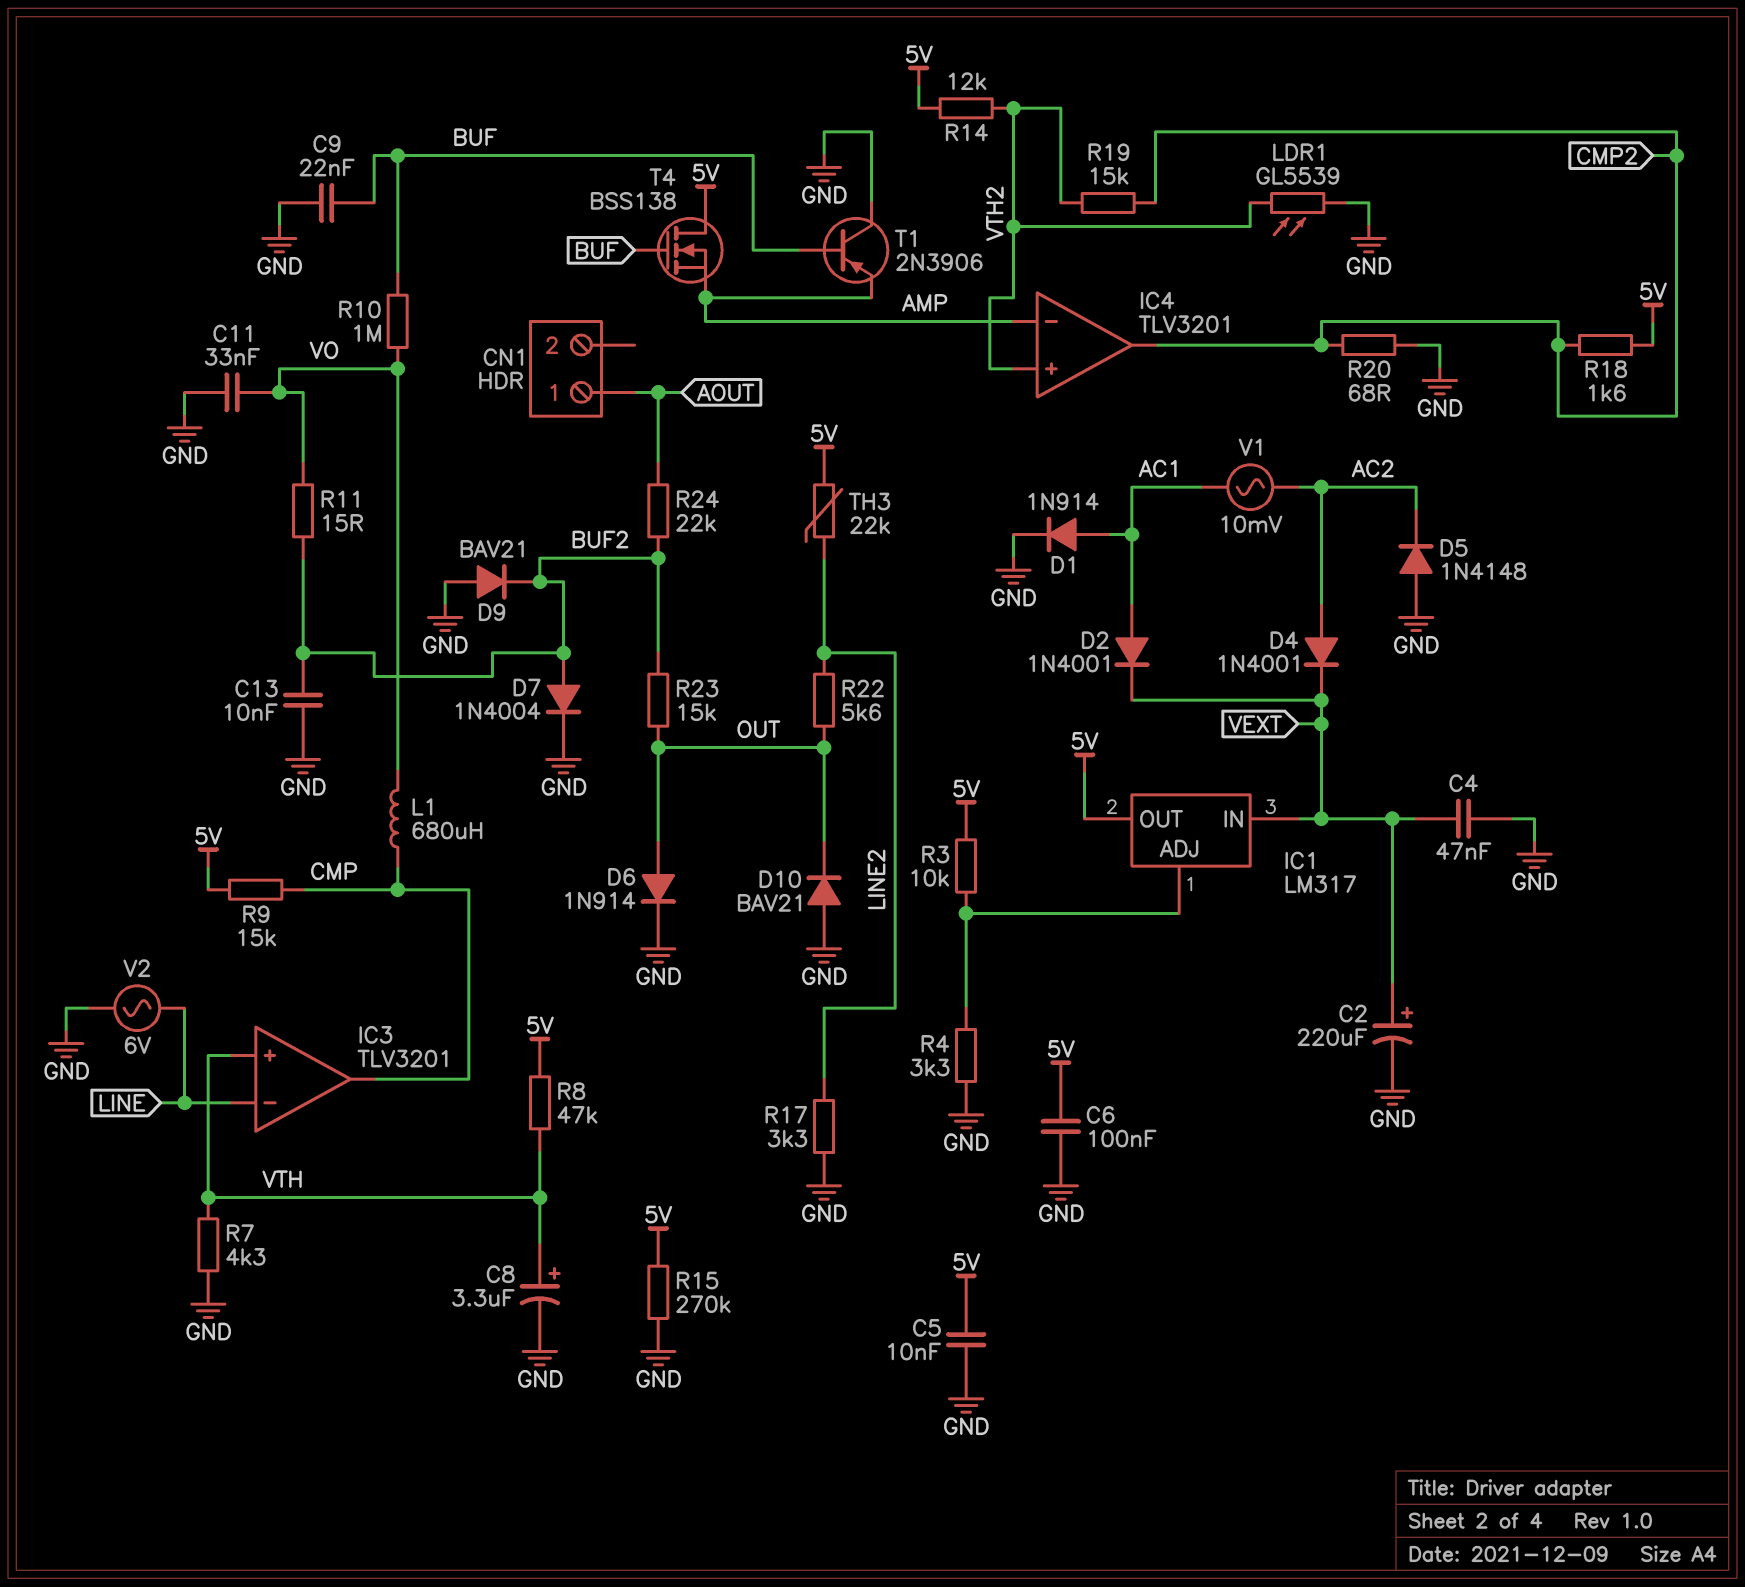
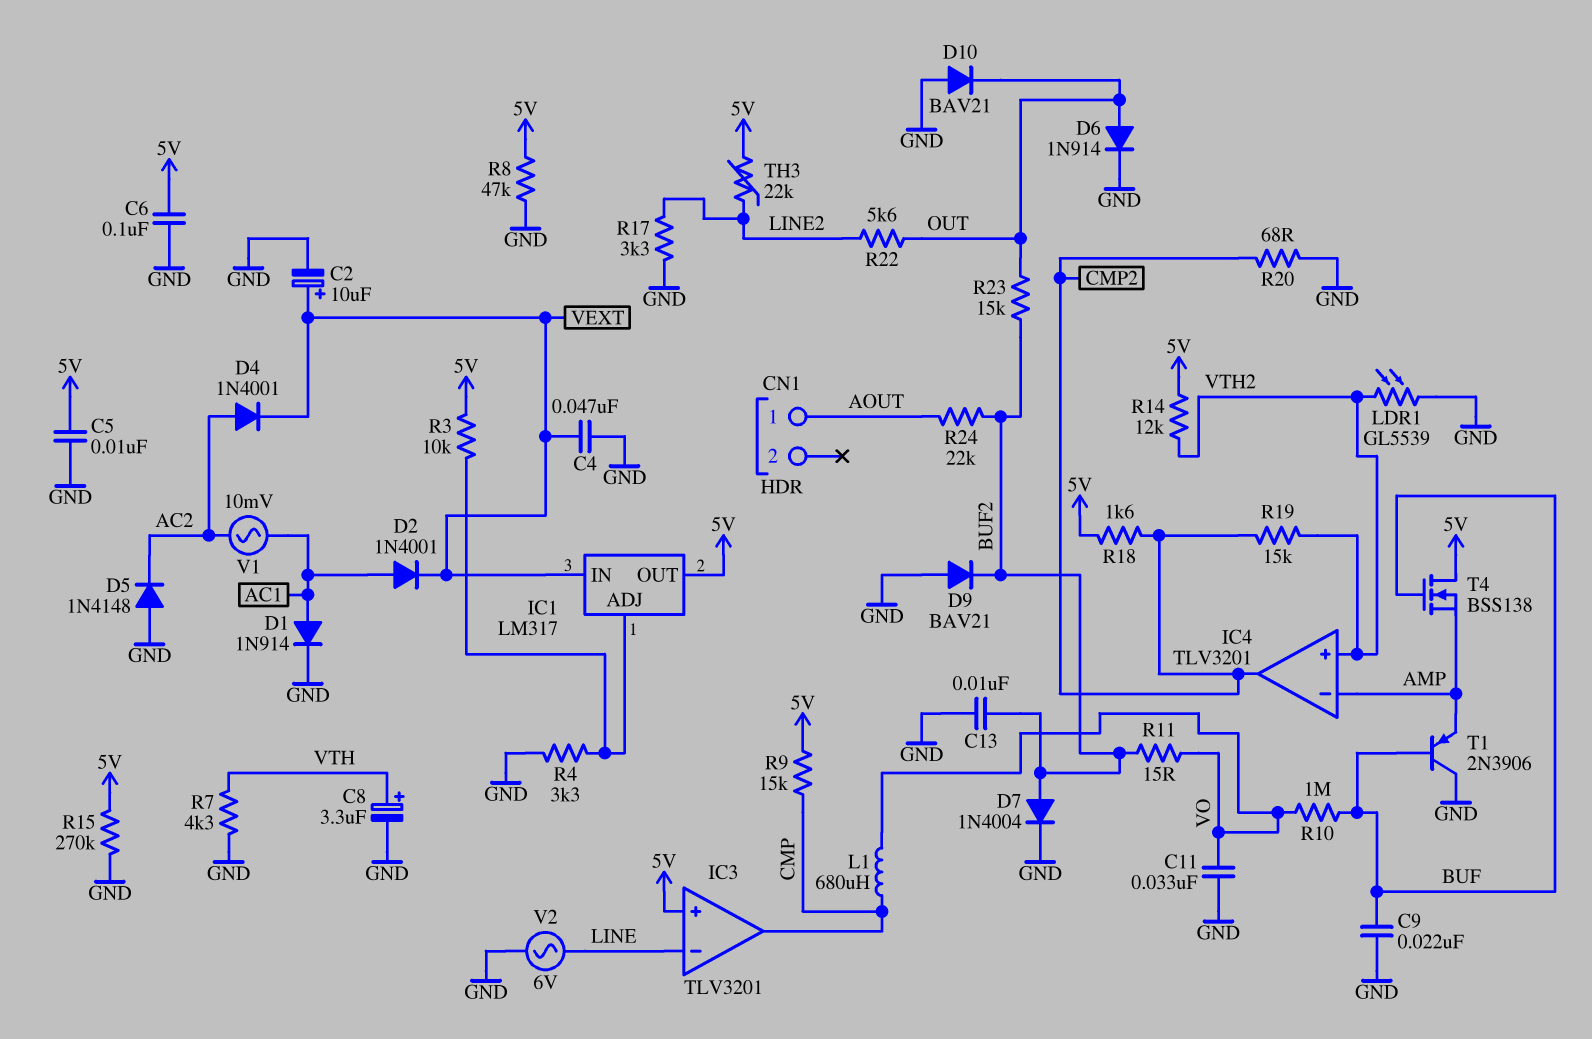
C2: 220uF (plus VEXT, minus GND) -> 10uF (plus VEXT, minus GND)
IC3 pin in+: VTH -> 5V
R8: 47k (5V, VTH) -> 47k (5V, GND)

